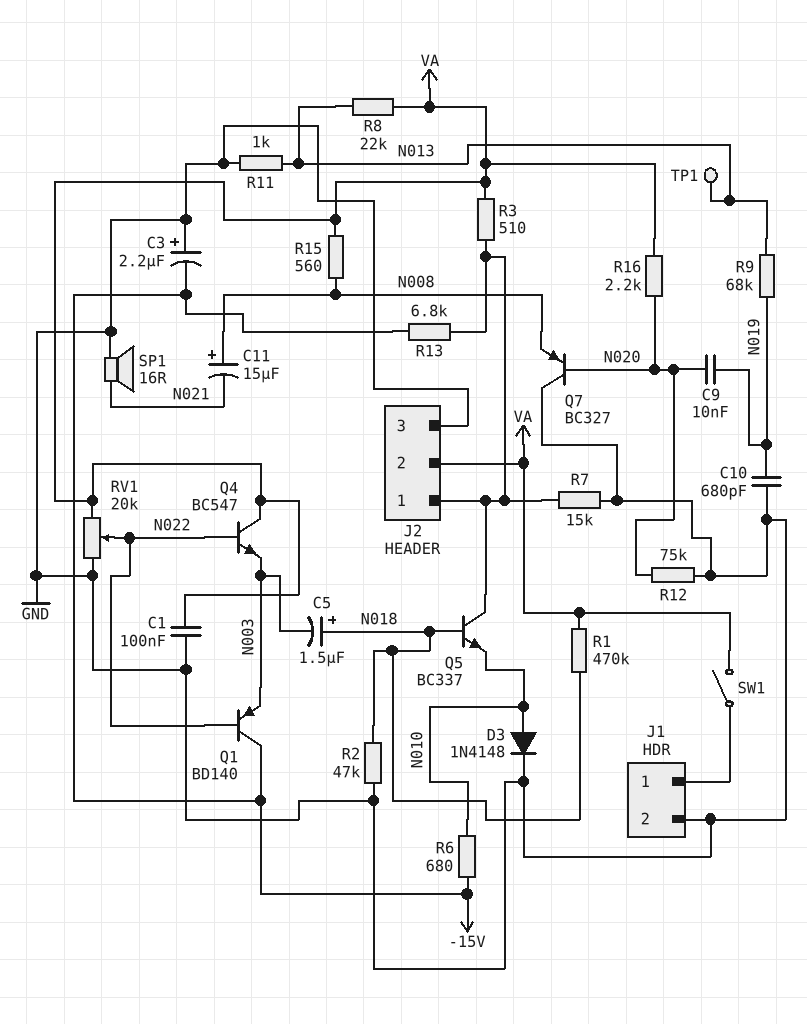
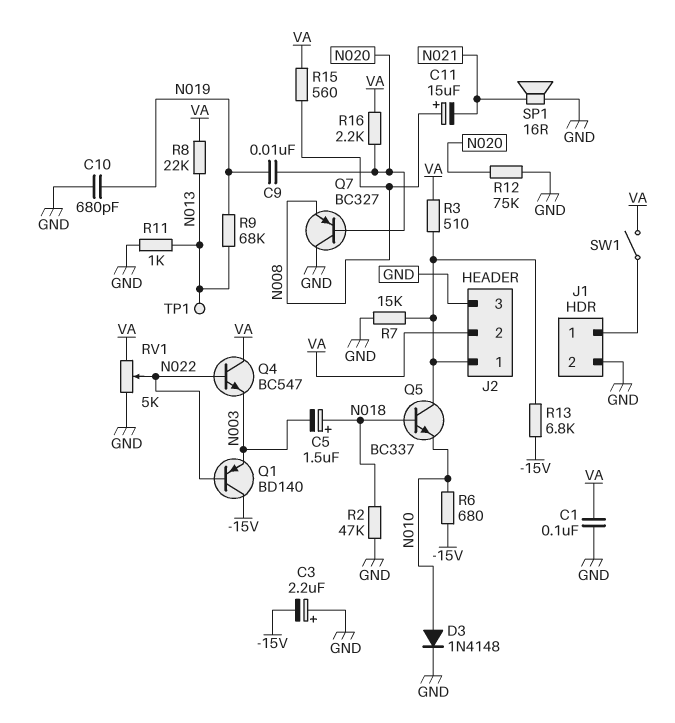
R1: 470k (N018, VA) -> none
RV1: 20k (GND, VA, wiper N022) -> 5k (GND, VA, wiper N022)

